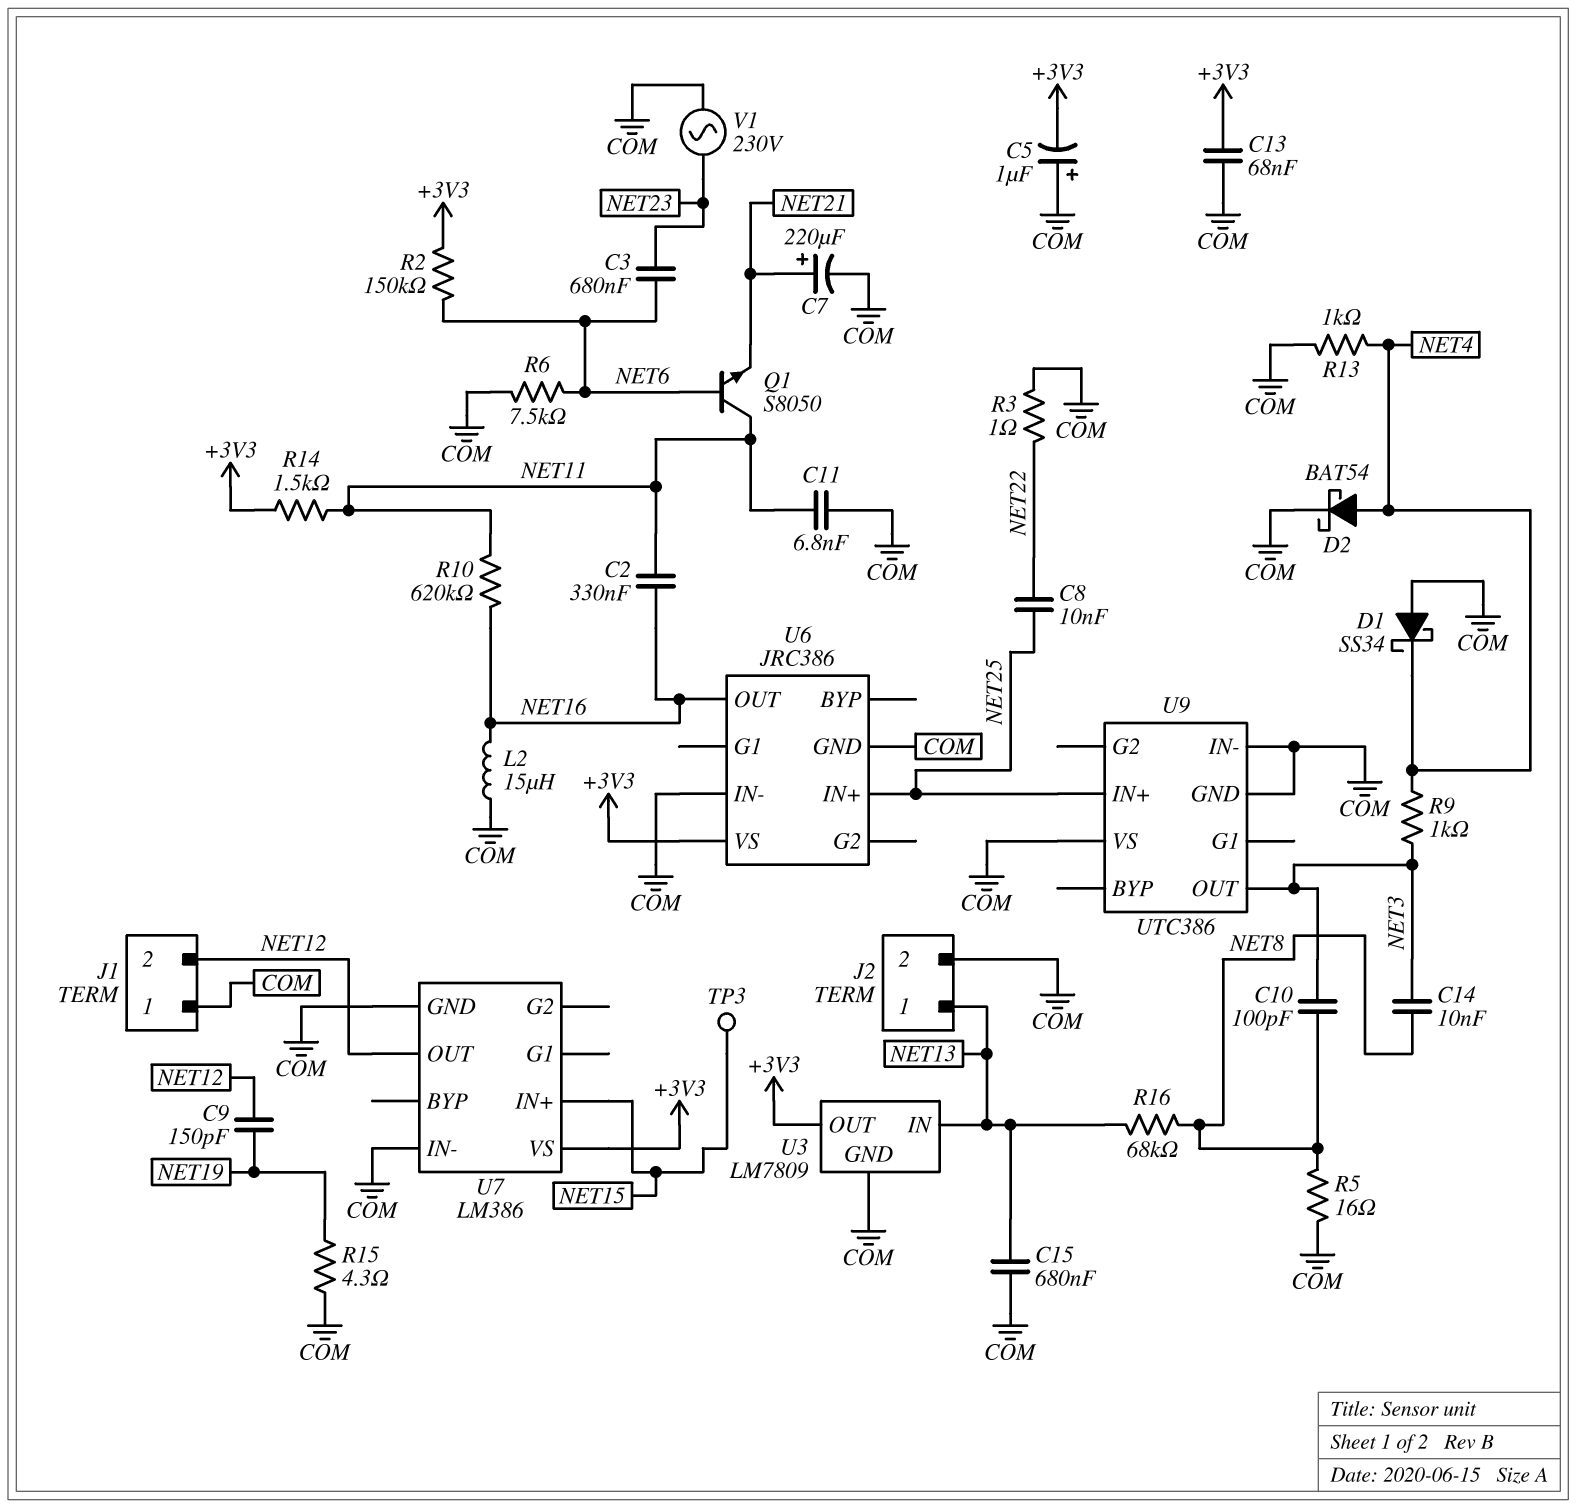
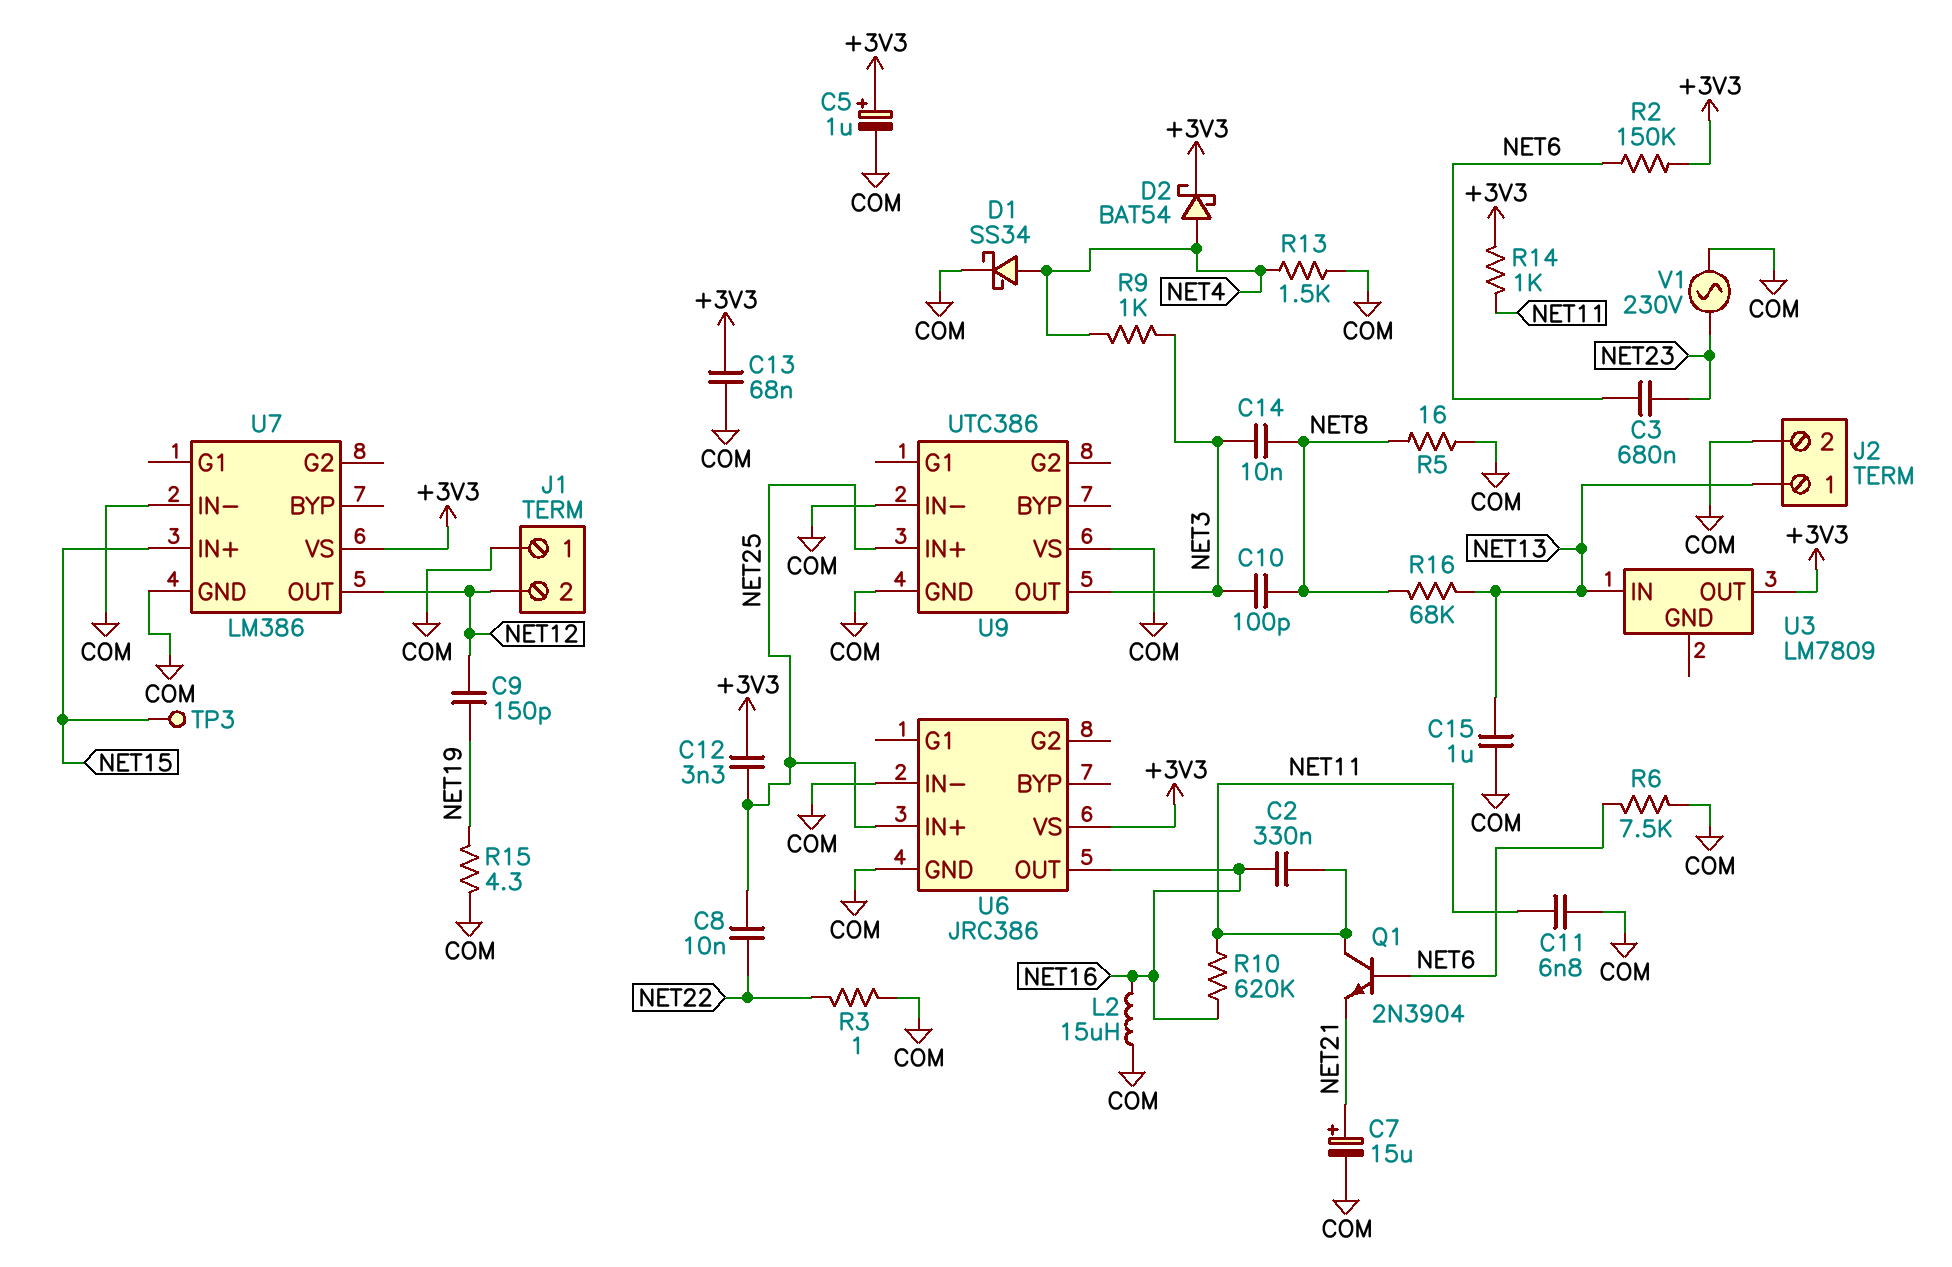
C5: 1uF (plus COM, minus +3V3) -> 1uF (plus +3V3, minus COM)
C7: 220uF (plus NET21, minus COM) -> 15uF (plus NET21, minus COM)
C12: none -> 3.3nF (+3V3, NET25)
C15: 680nF (COM, NET13) -> 1uF (COM, NET13)
D1: schottky SS34 (A COM, K NET4) -> schottky SS34 (A NET4, K COM)
D2: schottky BAT54 (A NET4, K COM) -> schottky BAT54 (A NET4, K +3V3)
Q1: NPN S8050 (B NET6, C NET11, E NET21) -> NPN 2N3904 (B NET6, C NET11, E NET21)
R13: 1k (COM, NET4) -> 1.5k (COM, NET4)
R14: 1.5k (+3V3, NET11) -> 1k (+3V3, NET11)
U3 pin GND: COM -> none

